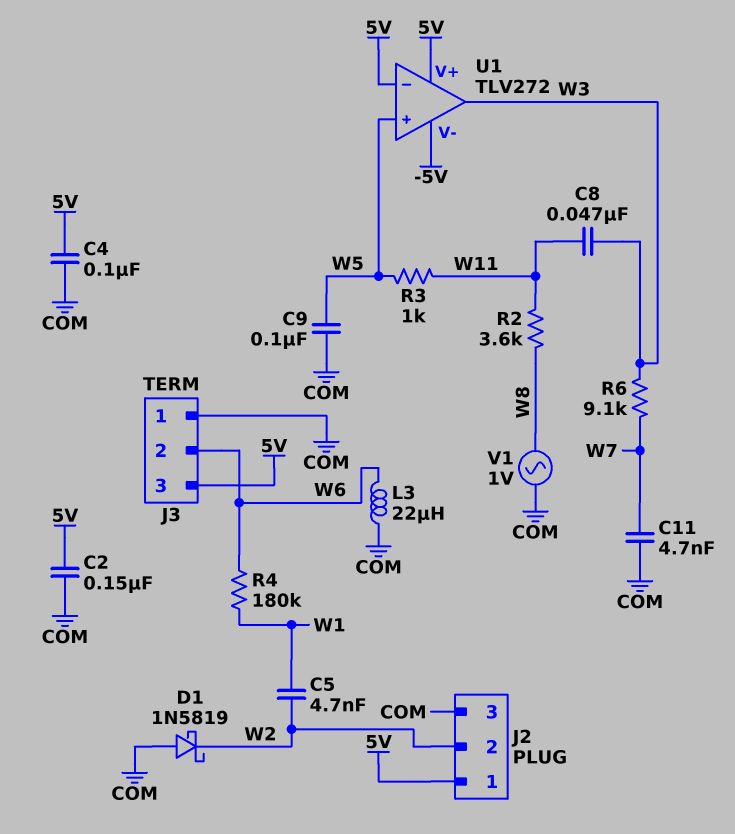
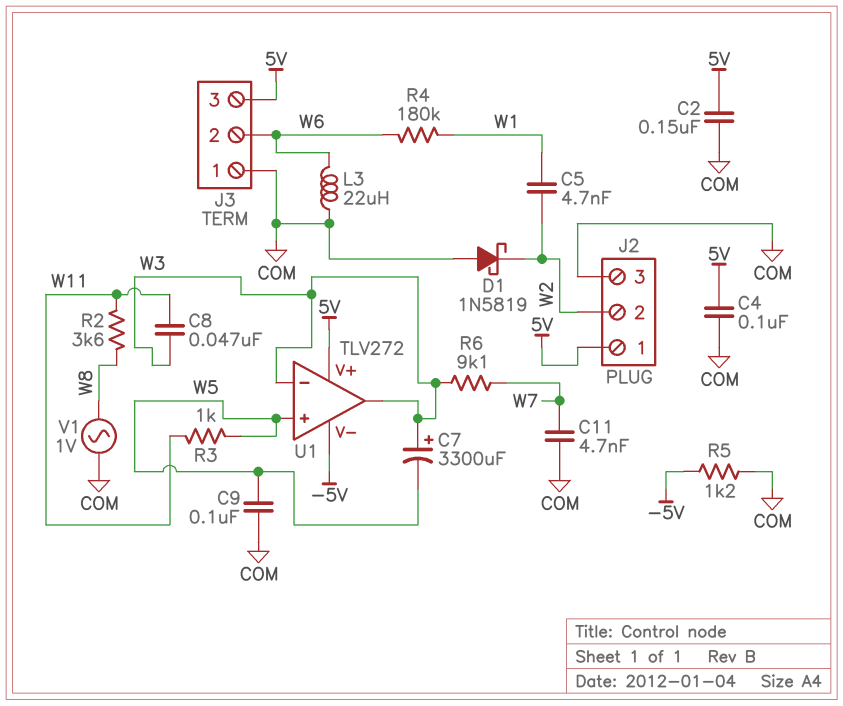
C7: none -> 3300uF (plus W3, minus W5)
R5: none -> 1.2k (-5V, COM)
U1 pin in-: 5V -> W3

